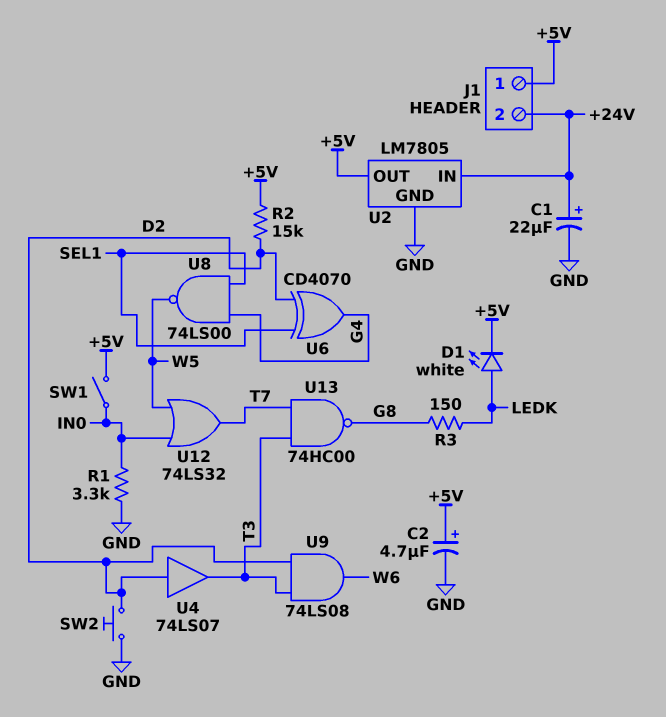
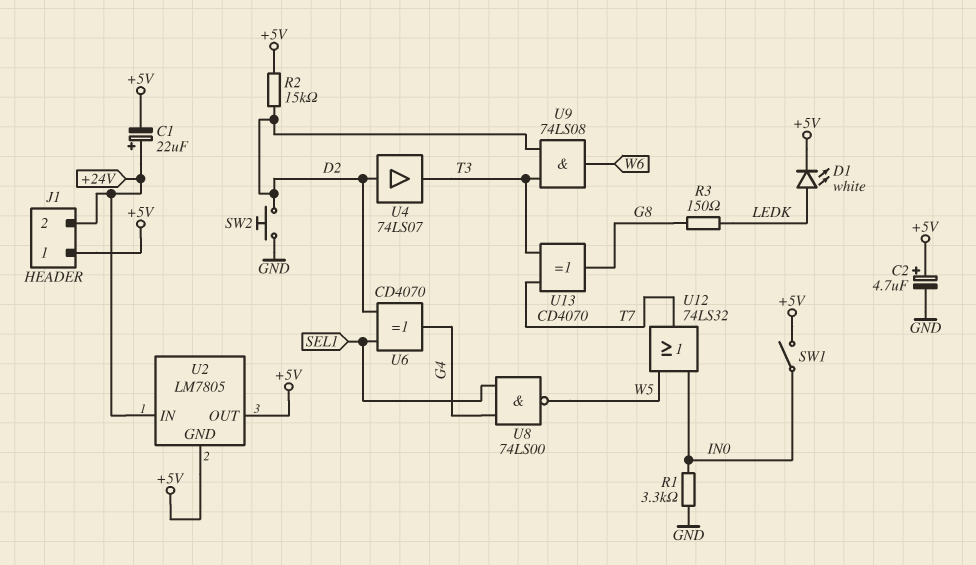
C1: 22uF (plus +24V, minus GND) -> 22uF (plus +24V, minus +5V)
U2 pin GND: GND -> +5V
U13: NAND 74HC00 (in T3, in T7, out G8) -> XOR CD4070 (in T3, in T7, out G8)

